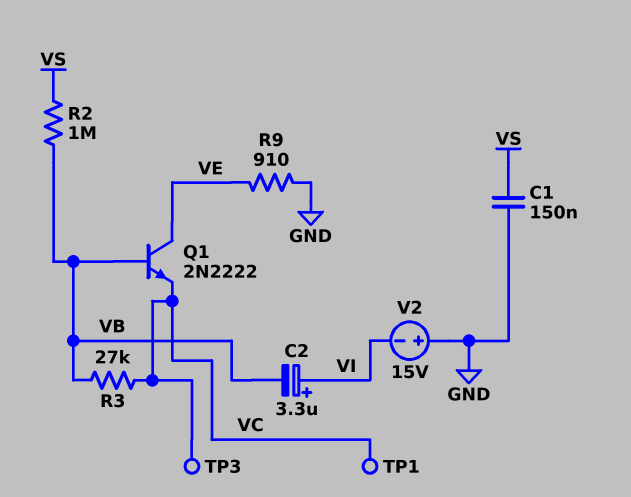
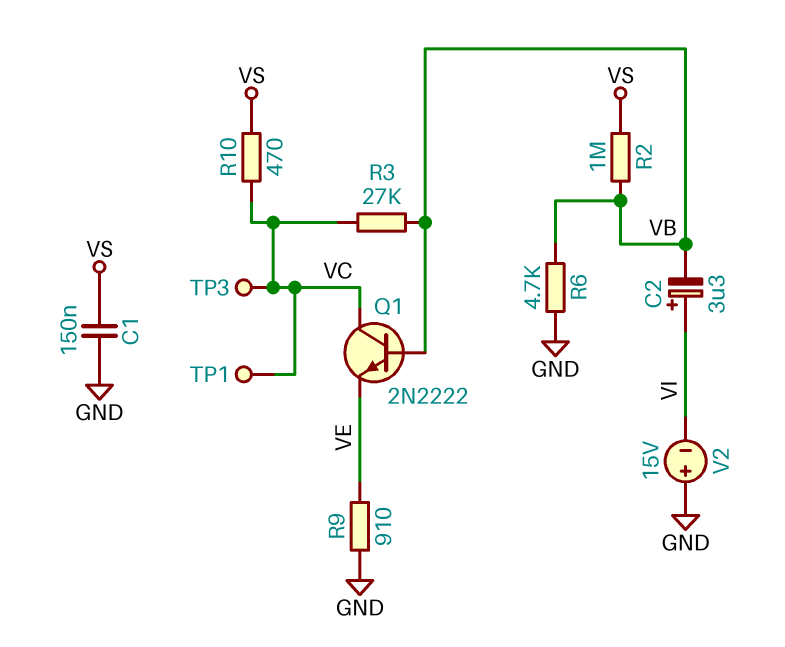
Q1: NPN 2N2222 (B VB, C VE, E VC) -> NPN 2N2222 (B VB, C VC, E VE)
R6: none -> 4.7k (GND, VB)
R10: none -> 470 (VC, VS)

